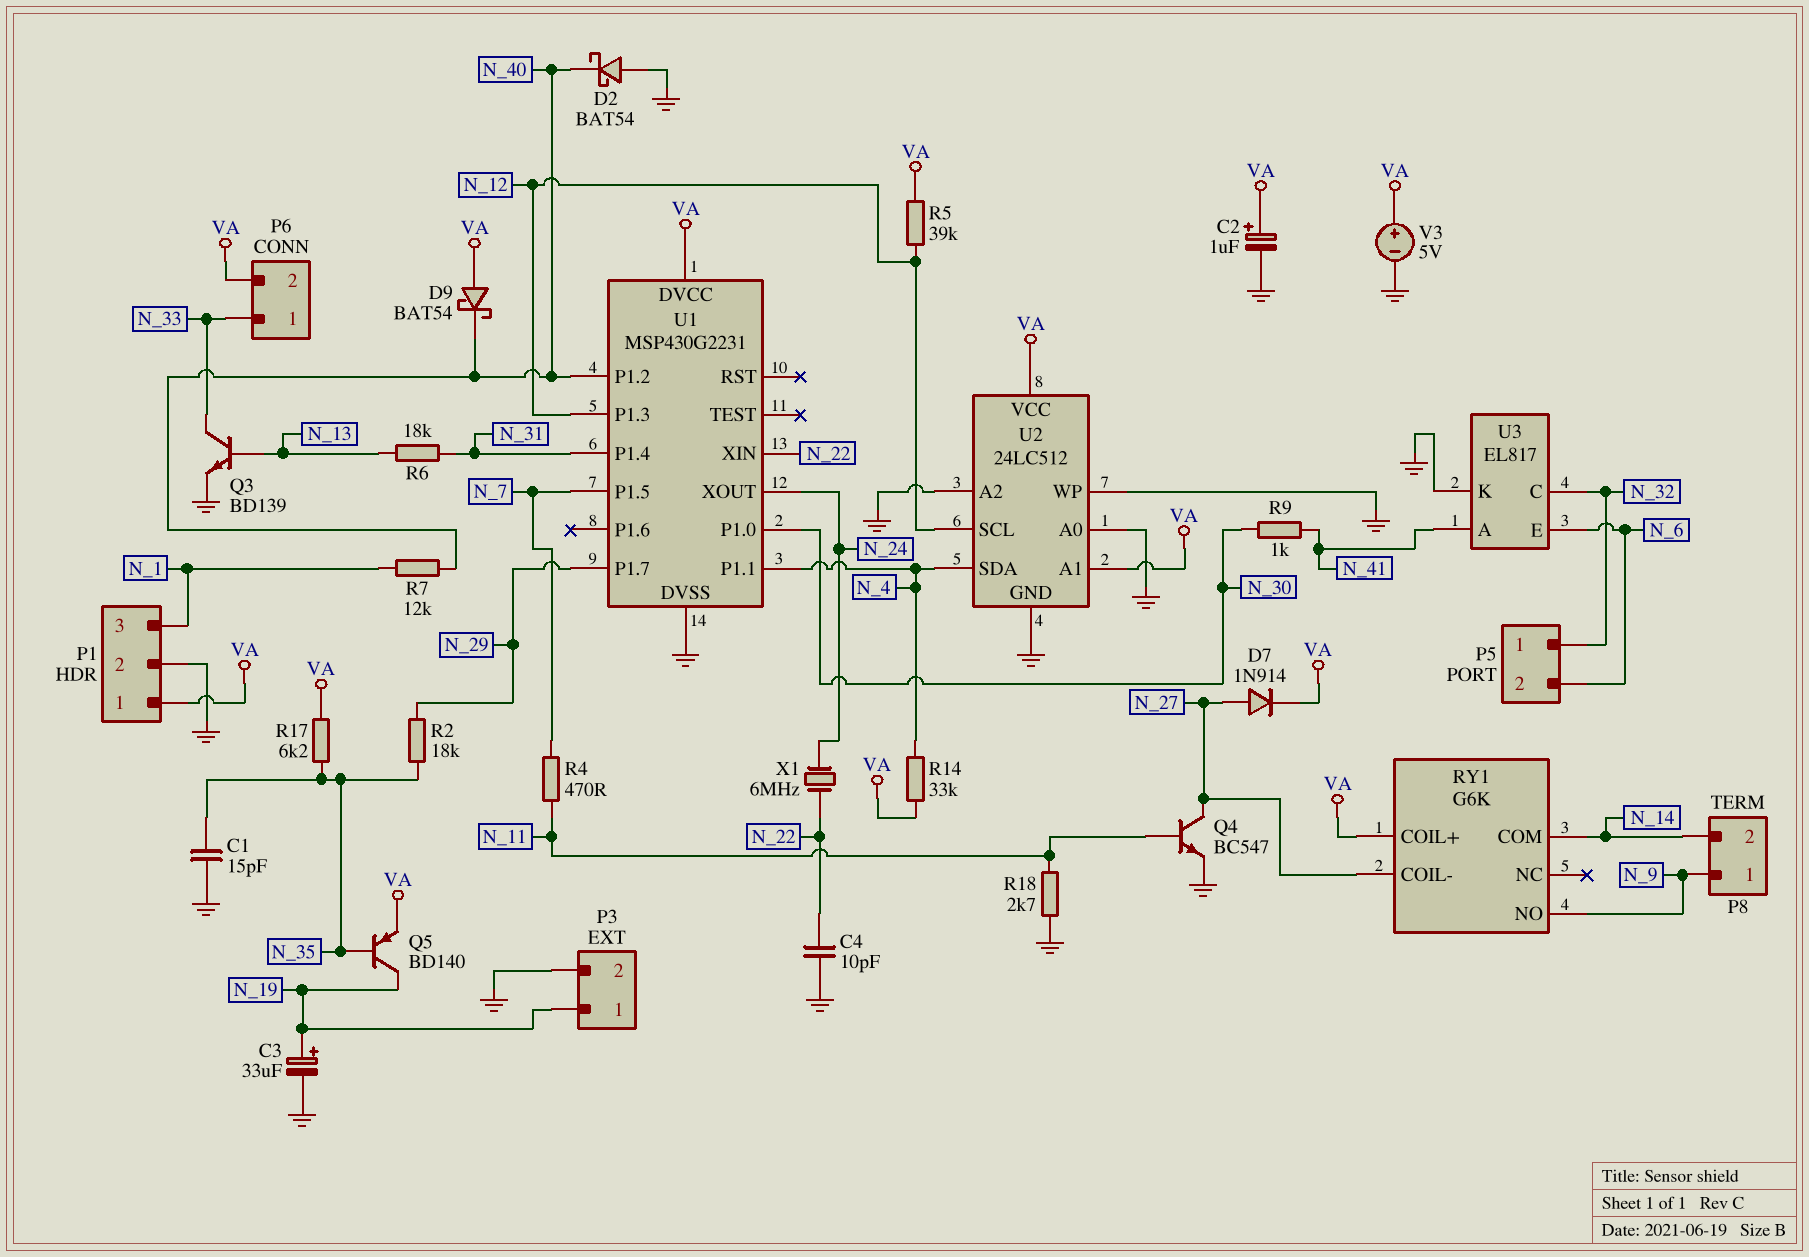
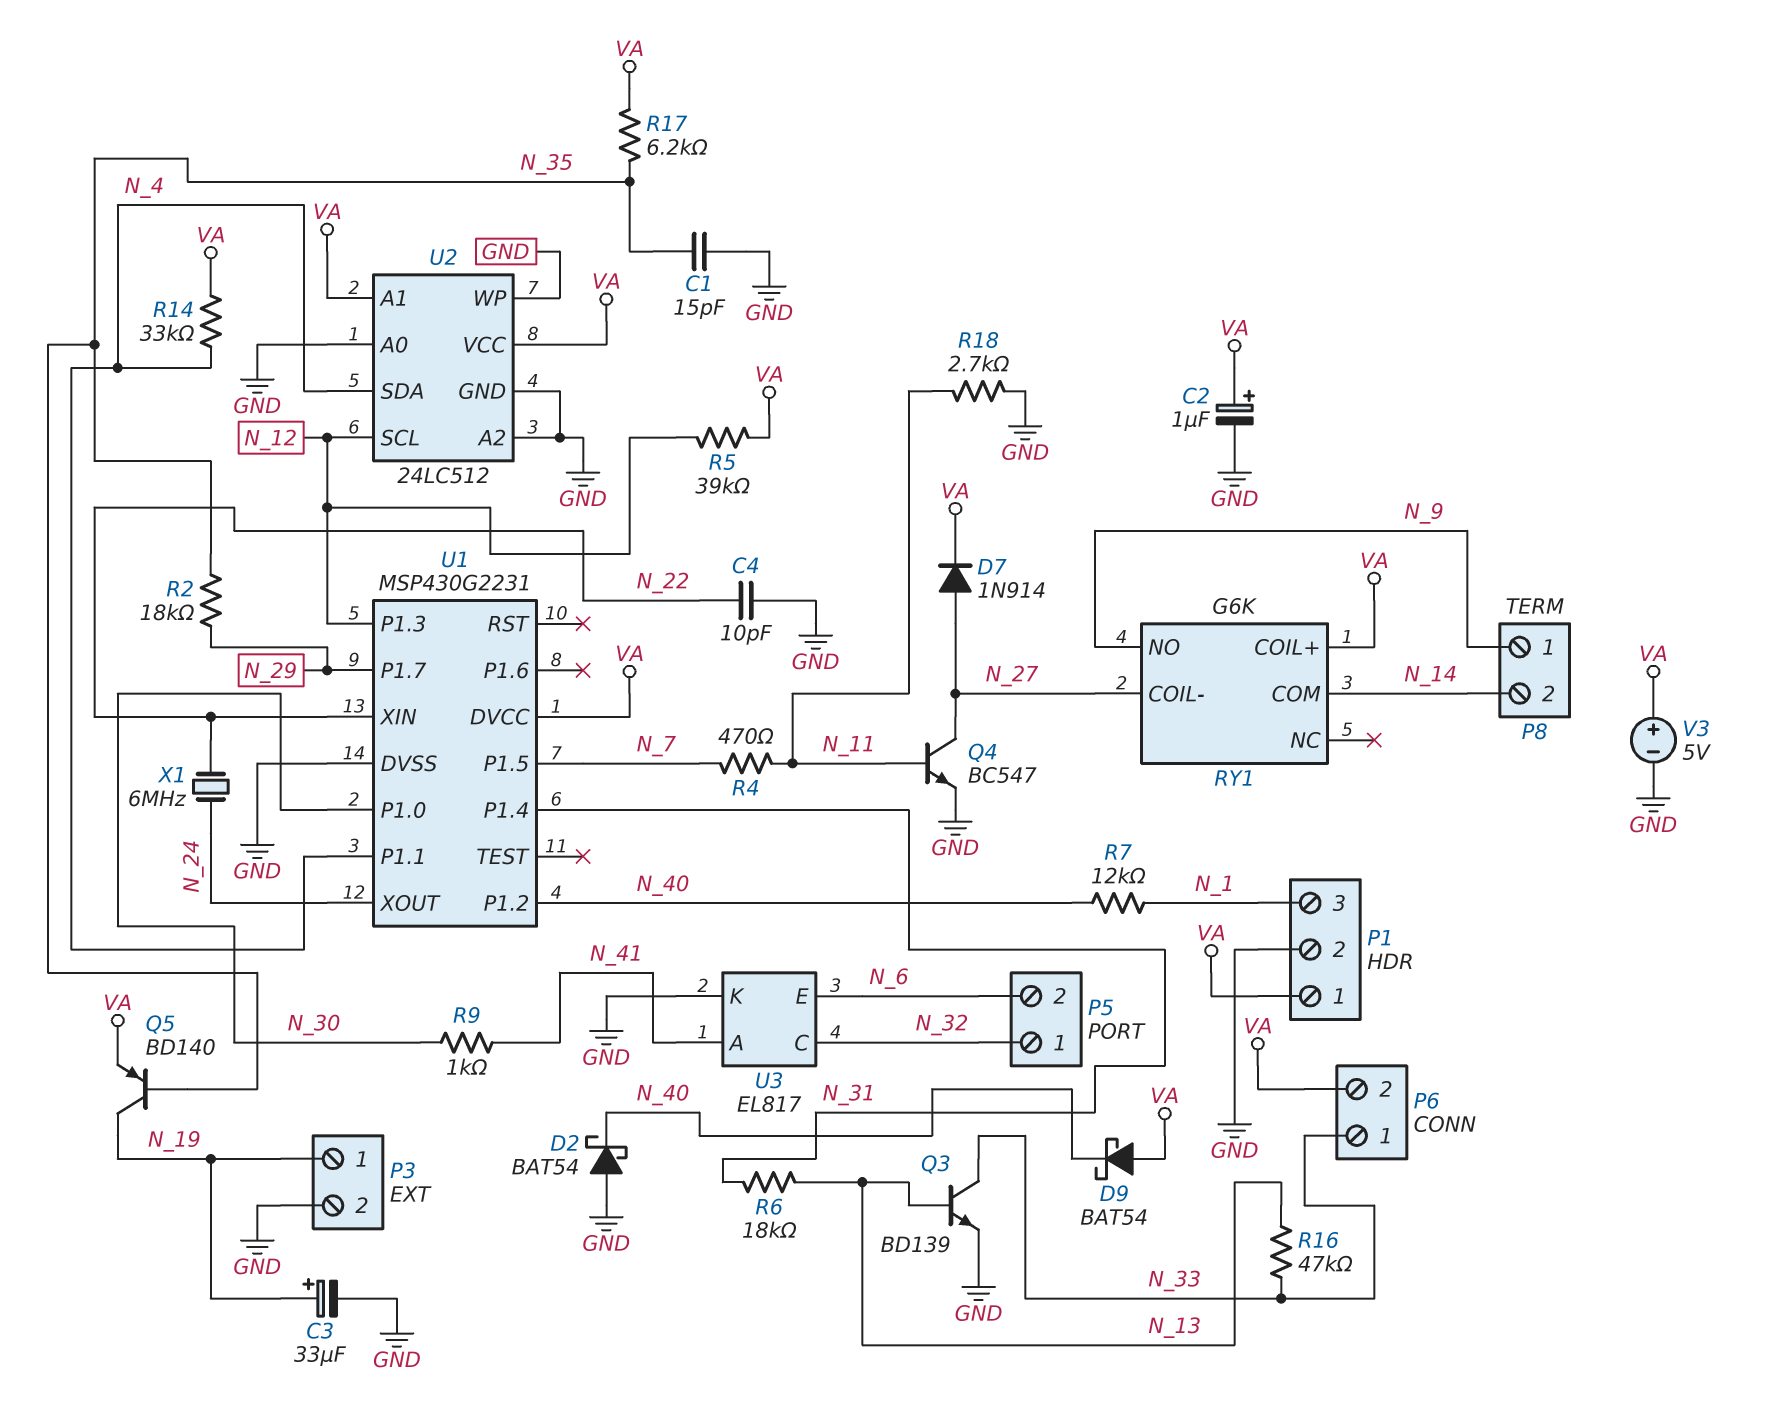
R16: none -> 47k (N_13, N_33)

